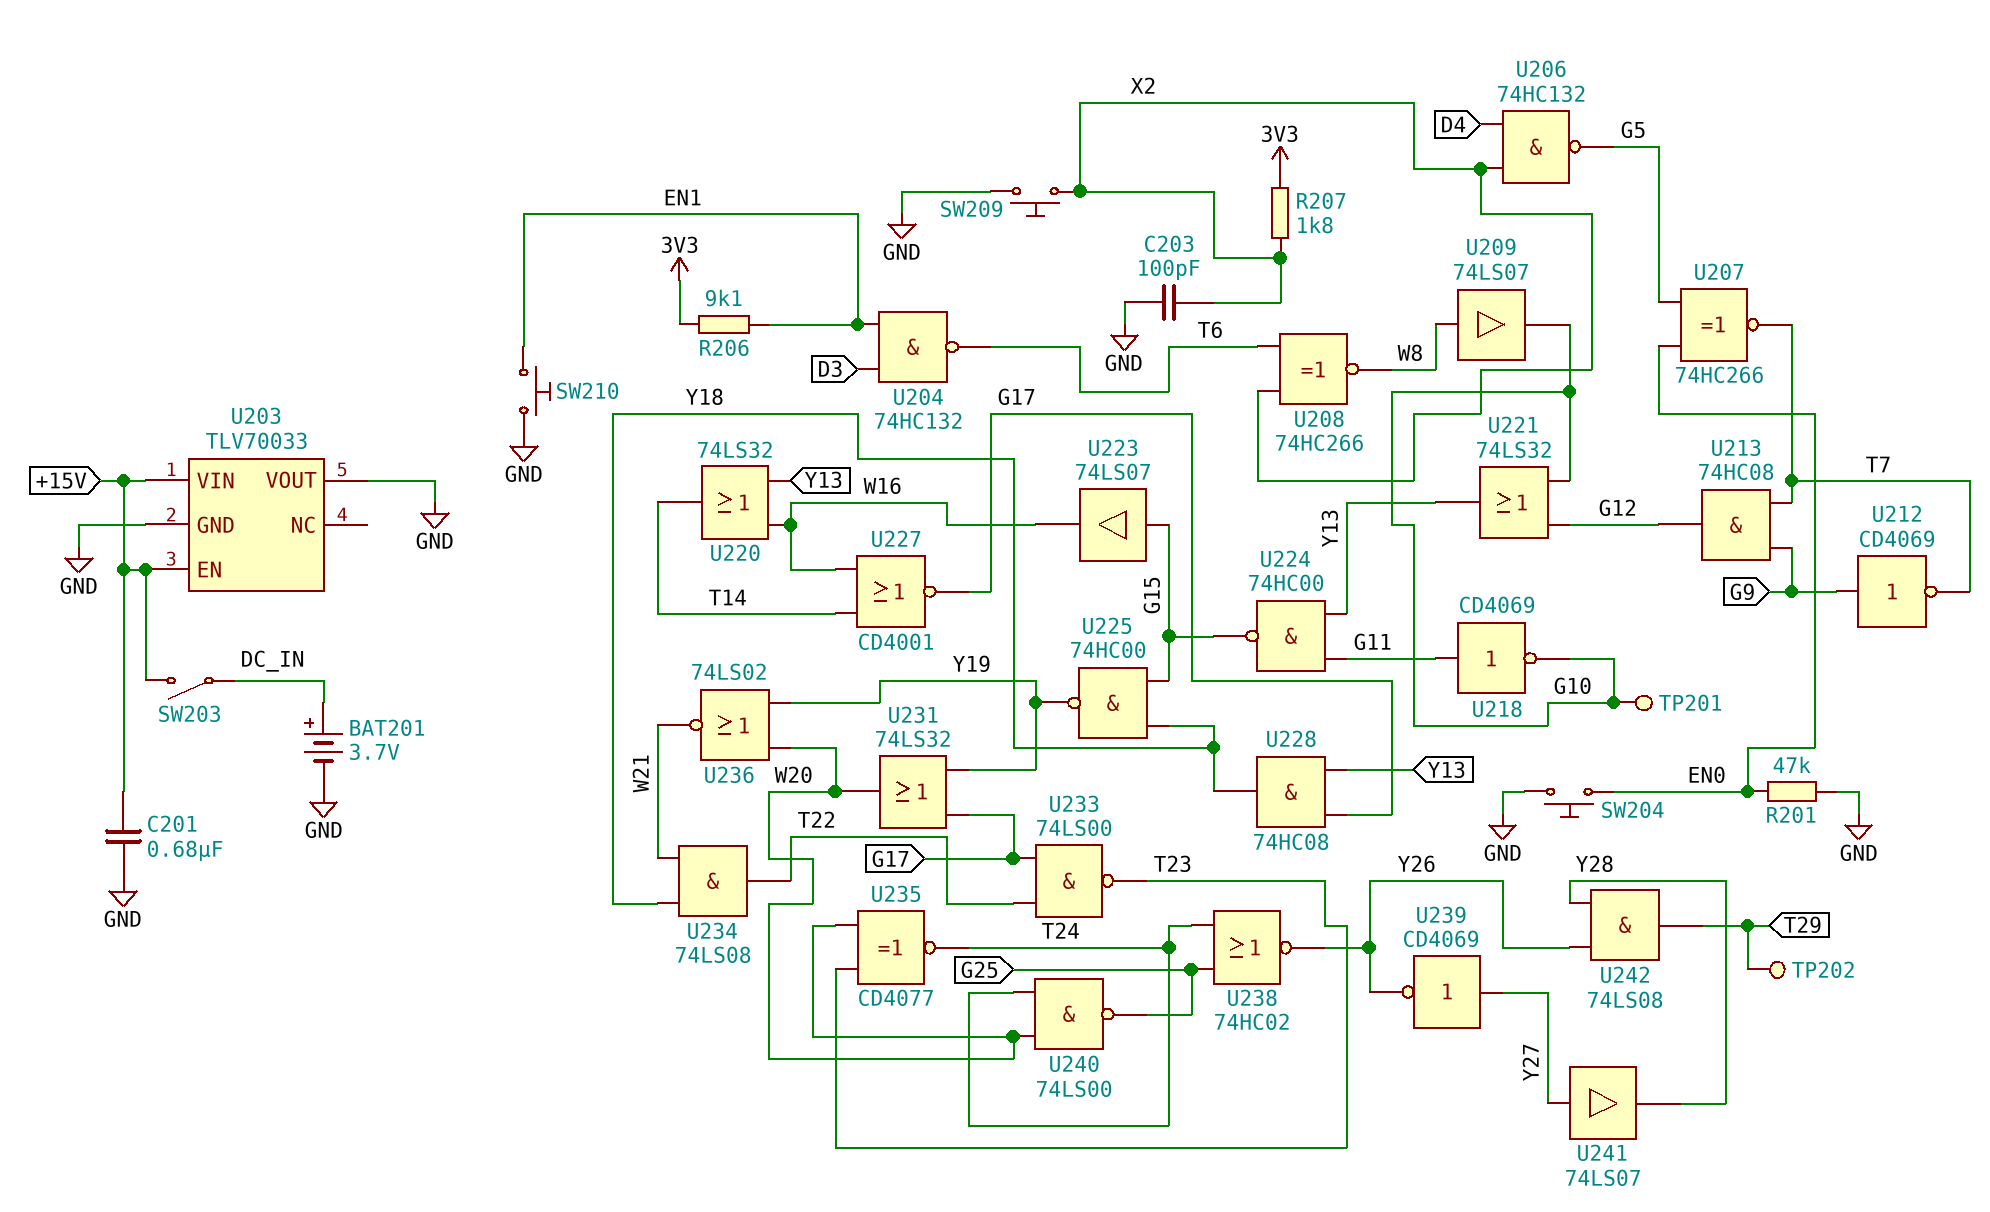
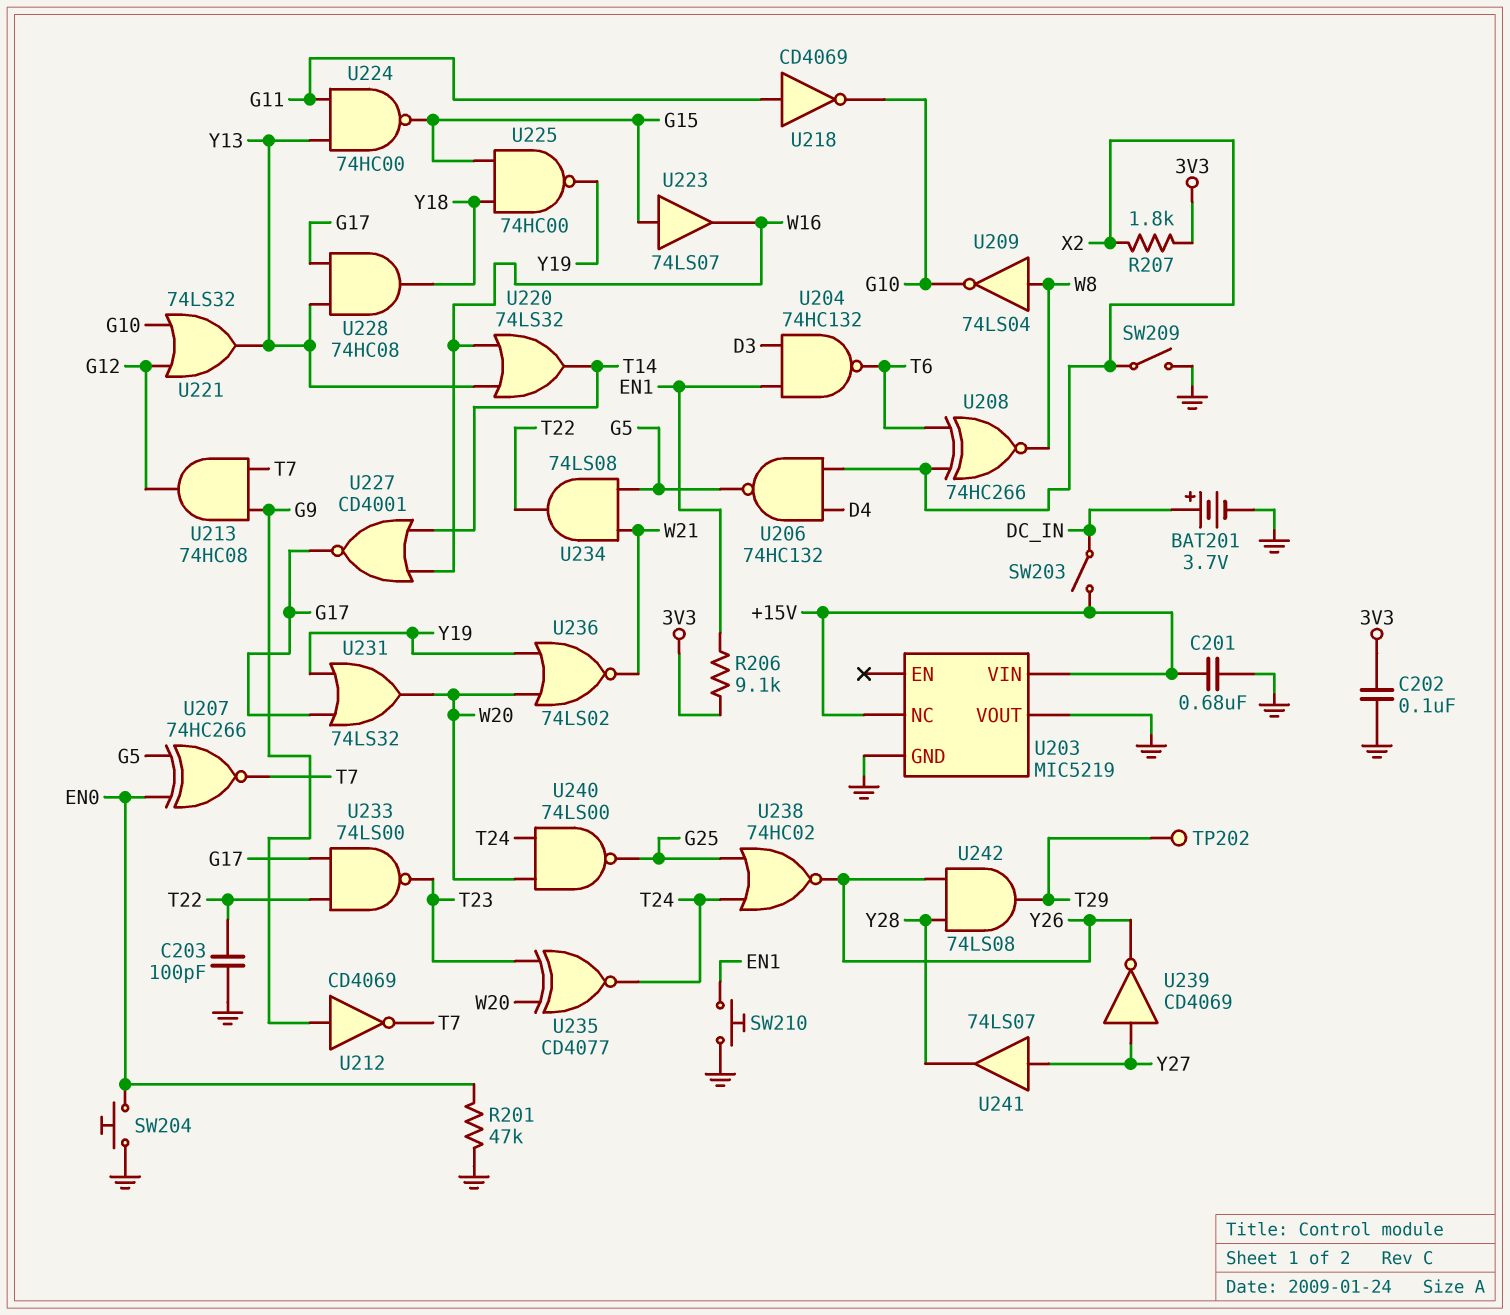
C202: none -> 100nF (3V3, GND)
C203: 100pF (GND, X2) -> 100pF (GND, T22)
SW209: button (GND, X2) -> switch (GND, X2)
TP201: test point (G10) -> none
U203: TLV70033 -> MIC5219
U203 pin EN: +15V -> none
U203 pin NC: none -> +15V
U209: buffer 74LS07 (in W8, out G10) -> NOT 74LS04 (in W8, out G10)
U234: AND 74LS08 (in W21, in Y18, out T22) -> AND 74LS08 (in G5, in W21, out T22)

